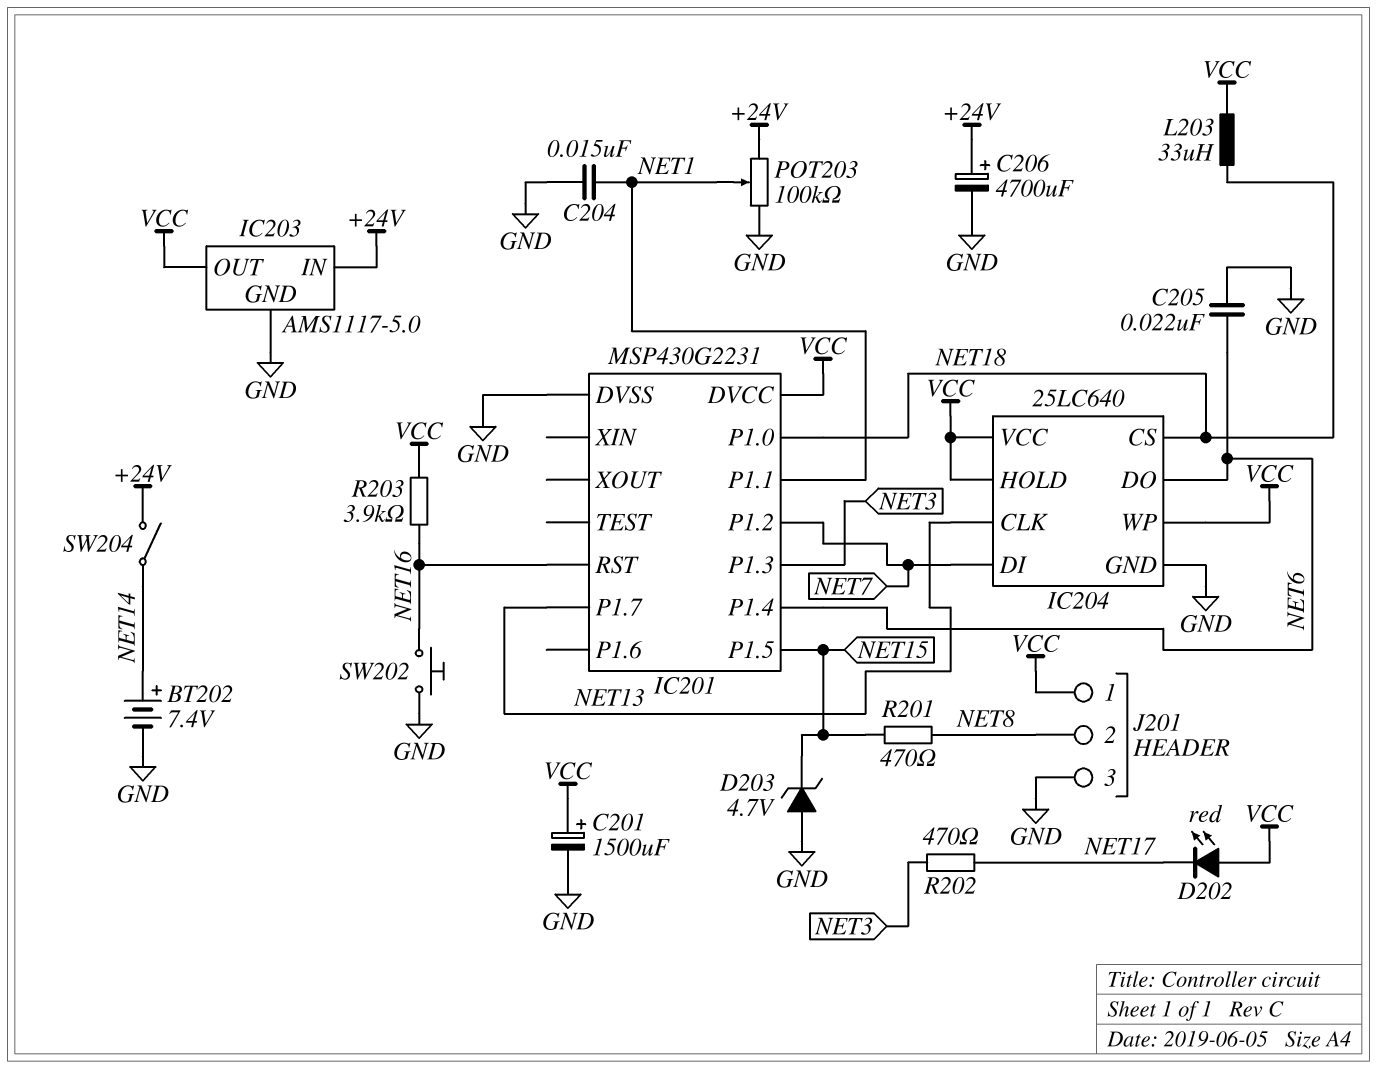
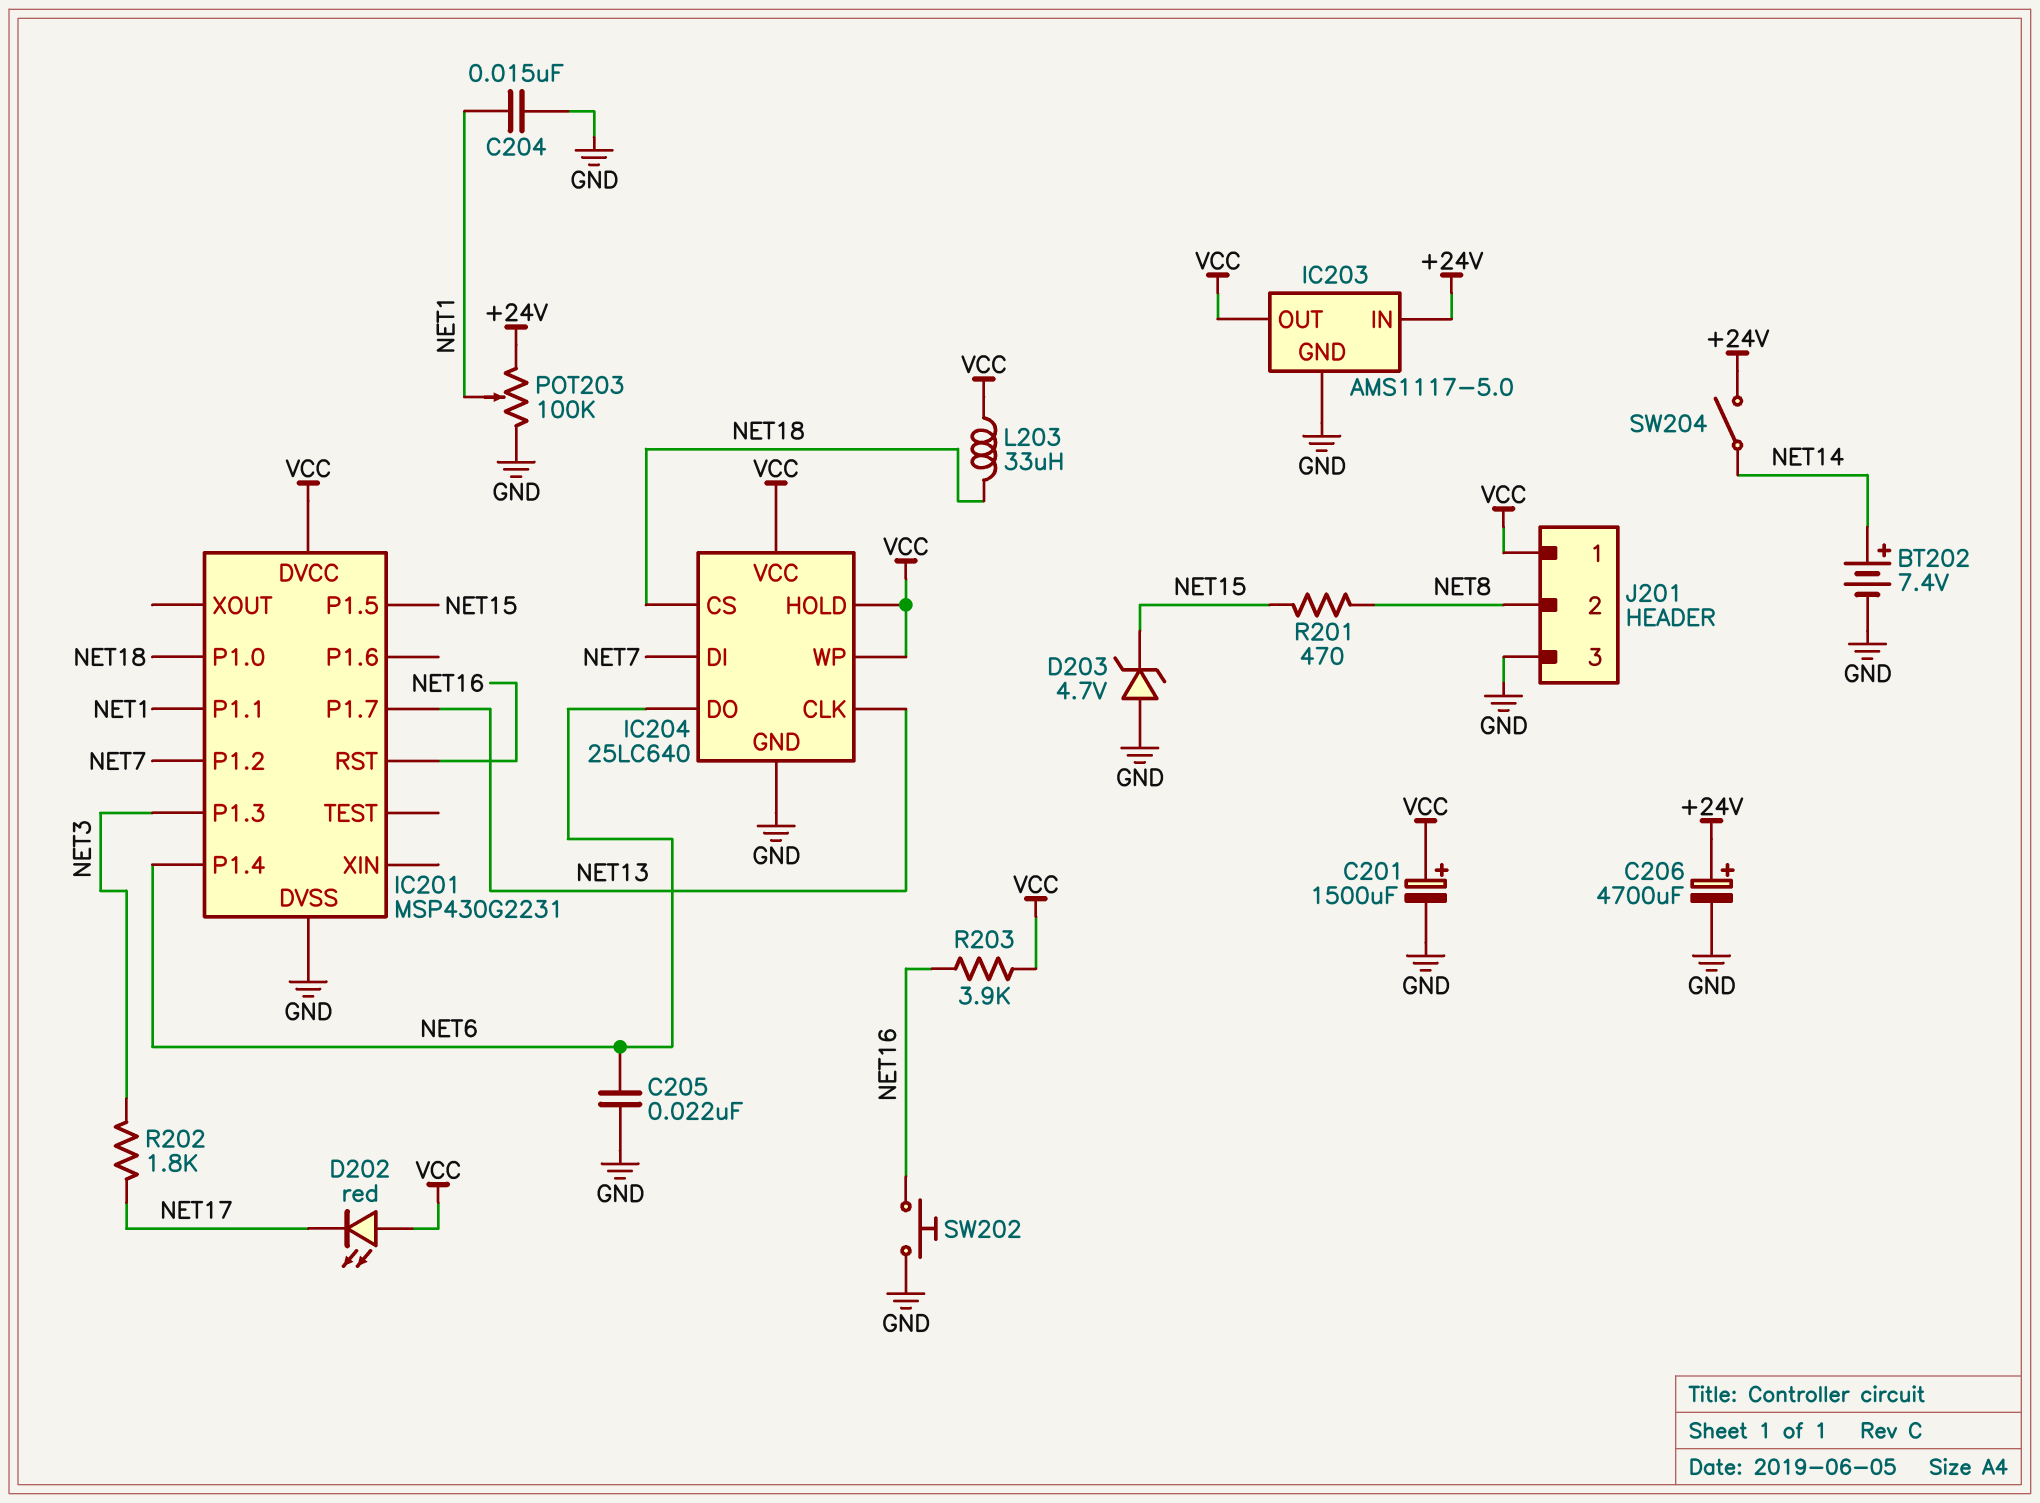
R202: 470 (NET3, NET17) -> 1.8k (NET3, NET17)

